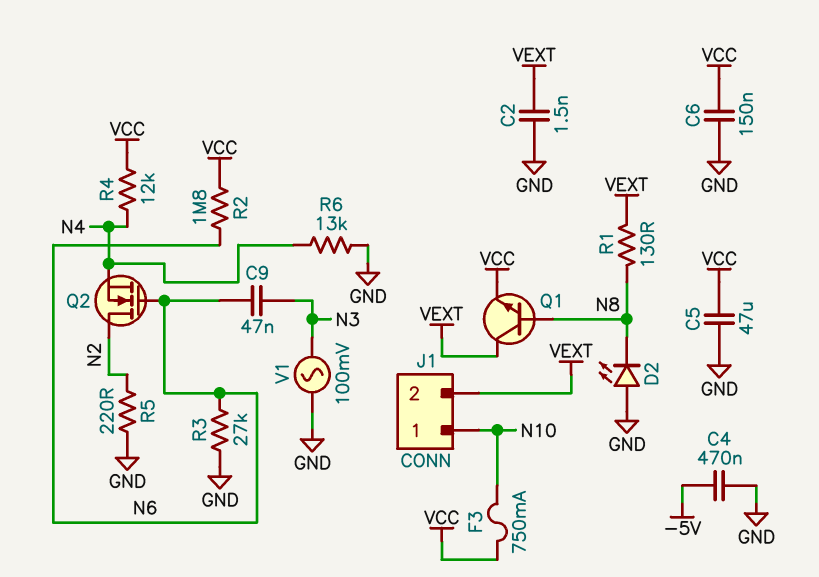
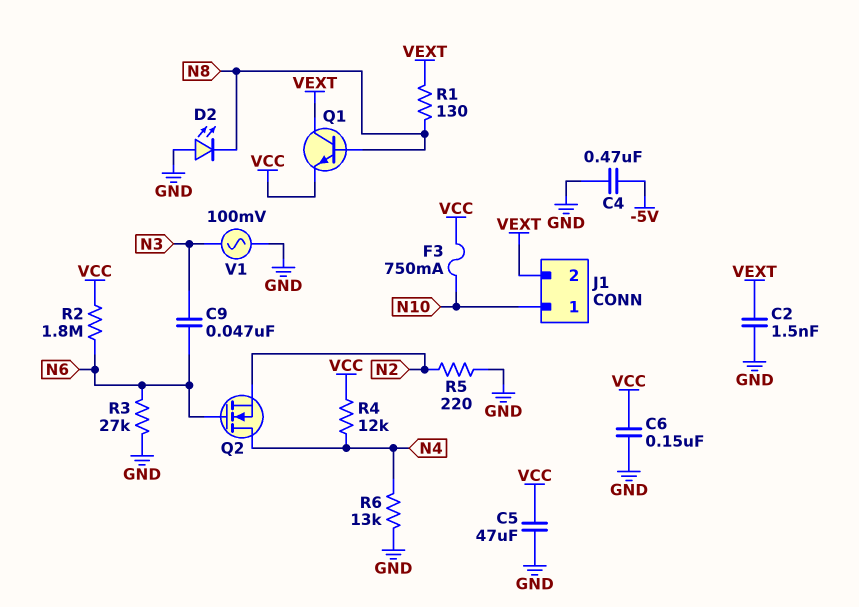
Q2: NMOS (G N6, D N2, S N4) -> NMOS (G N6, D N4, S N2)

